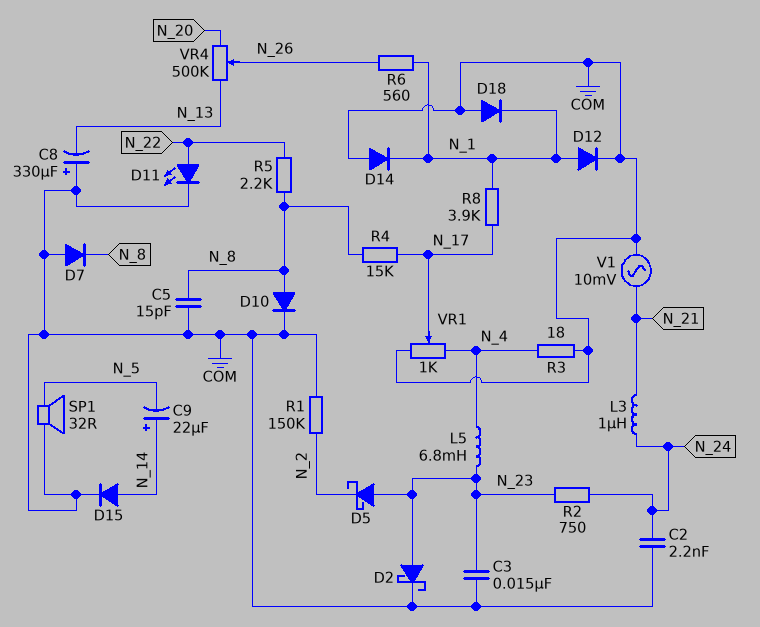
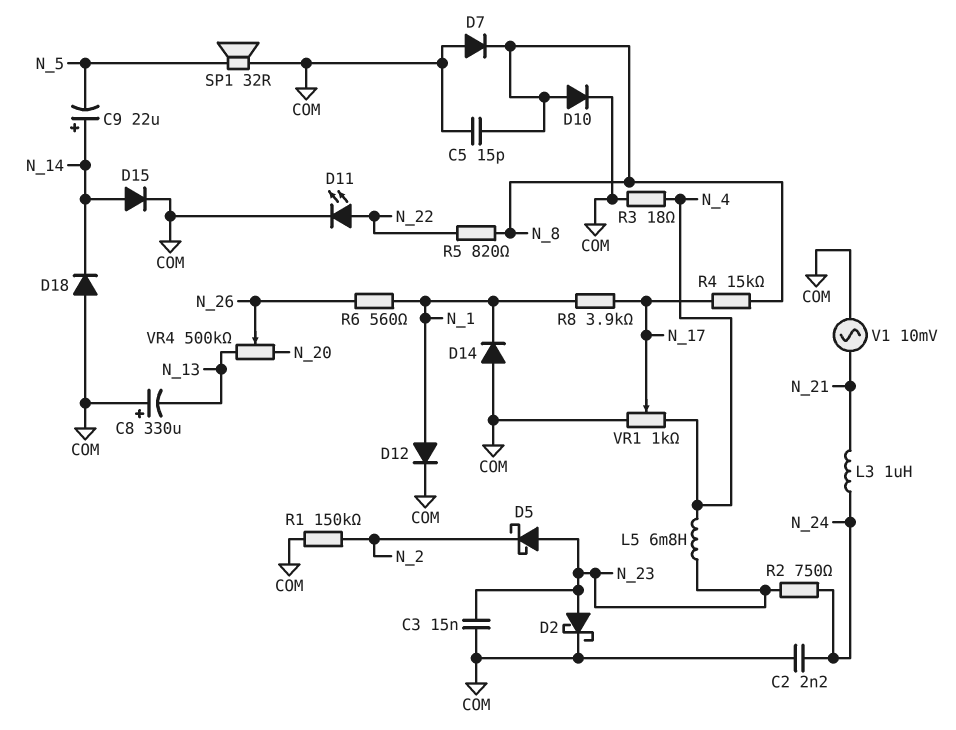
D18: diode (A COM, K N_1) -> diode (A COM, K N_14)
R5: 2.2k (N_8, N_22) -> 820 (N_8, N_22)

